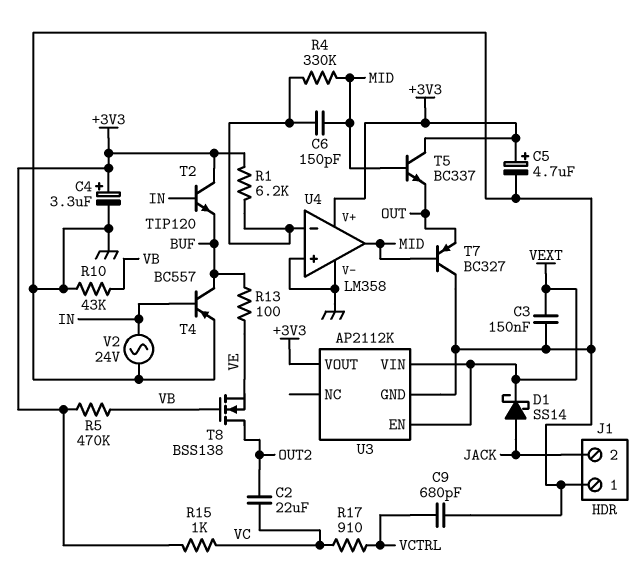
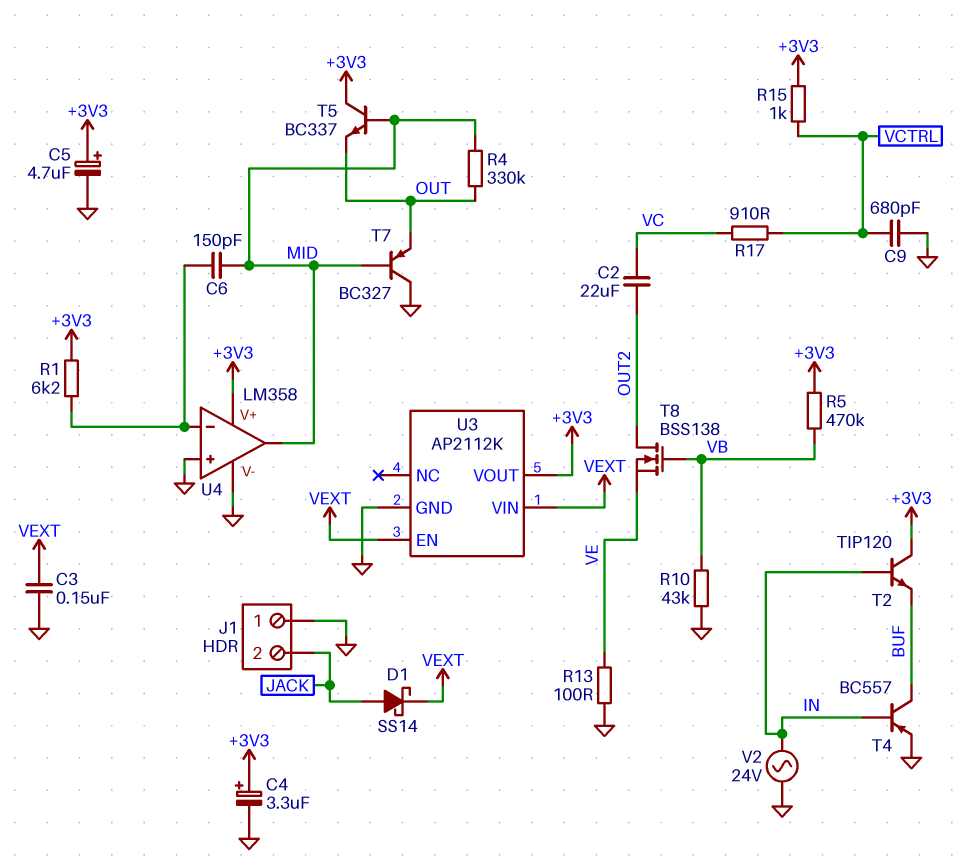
R4: 330k (MID, U4/in-) -> 330k (MID, OUT)
R13: 100 (BUF, VE) -> 100 (GND, VE)
R15: 1k (+3V3, VC) -> 1k (+3V3, VCTRL)

